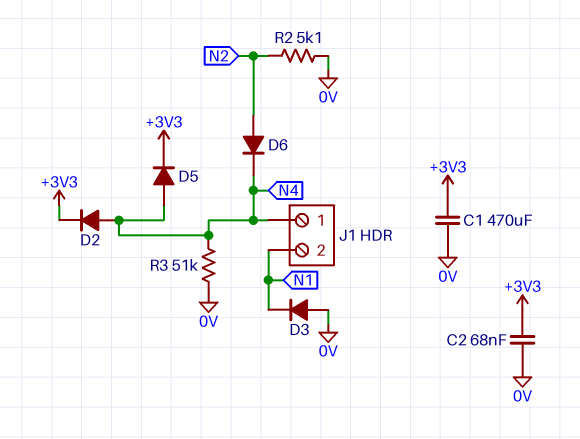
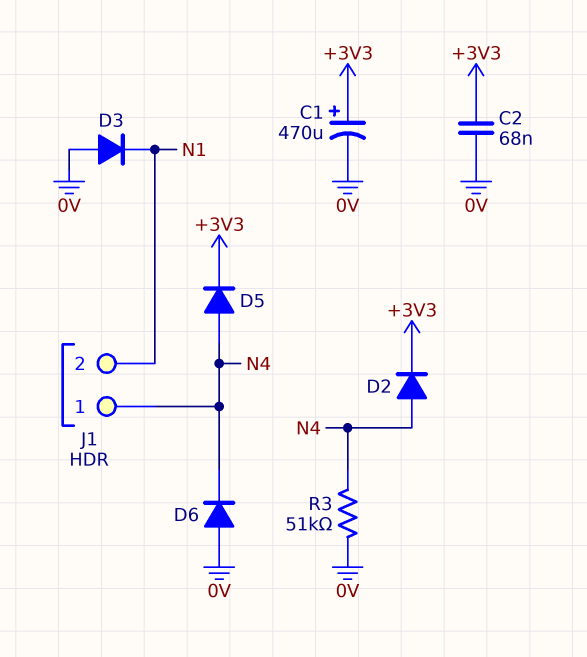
C1: 470uF (+3V3, 0V) -> 470uF (plus +3V3, minus 0V)
D6: diode (A N2, K N4) -> diode (A 0V, K N4)
R2: 5.1k (0V, N2) -> none

